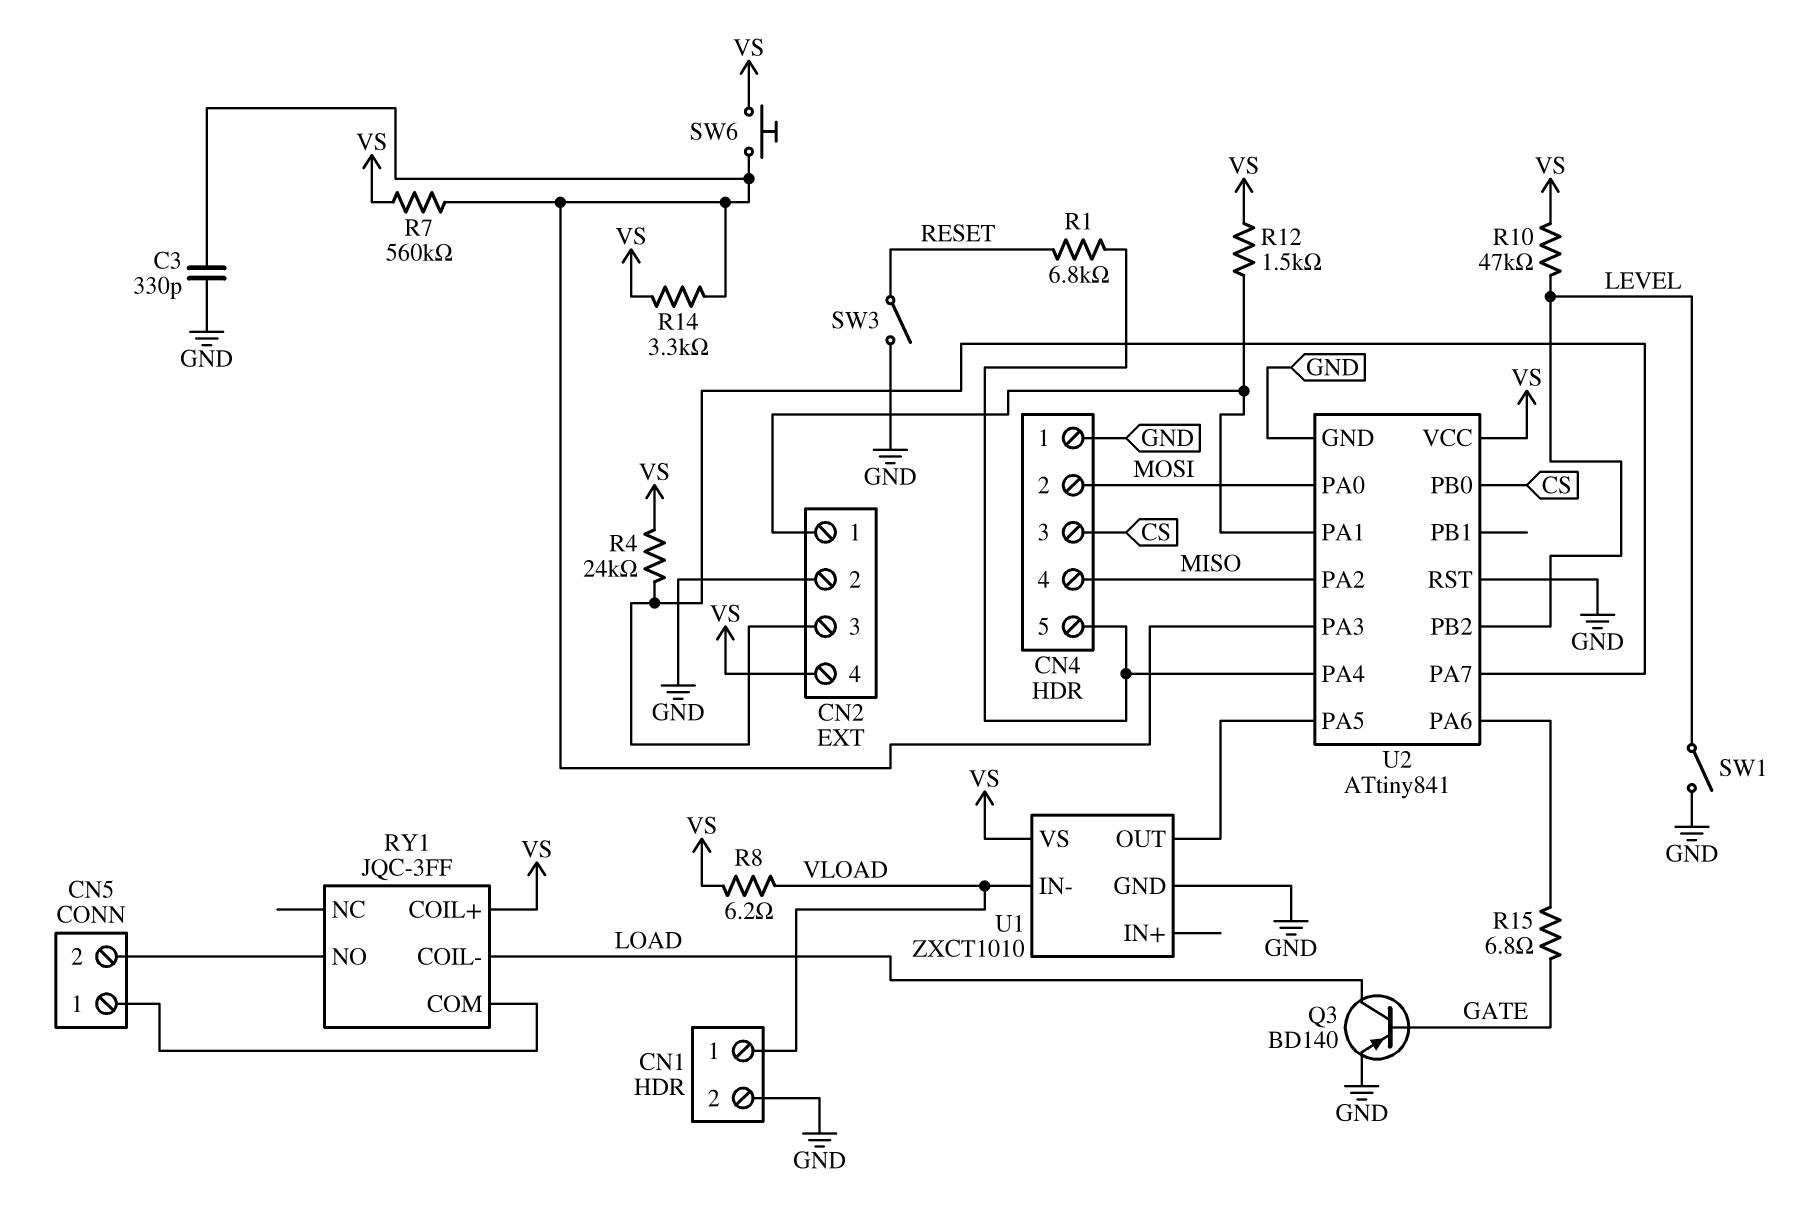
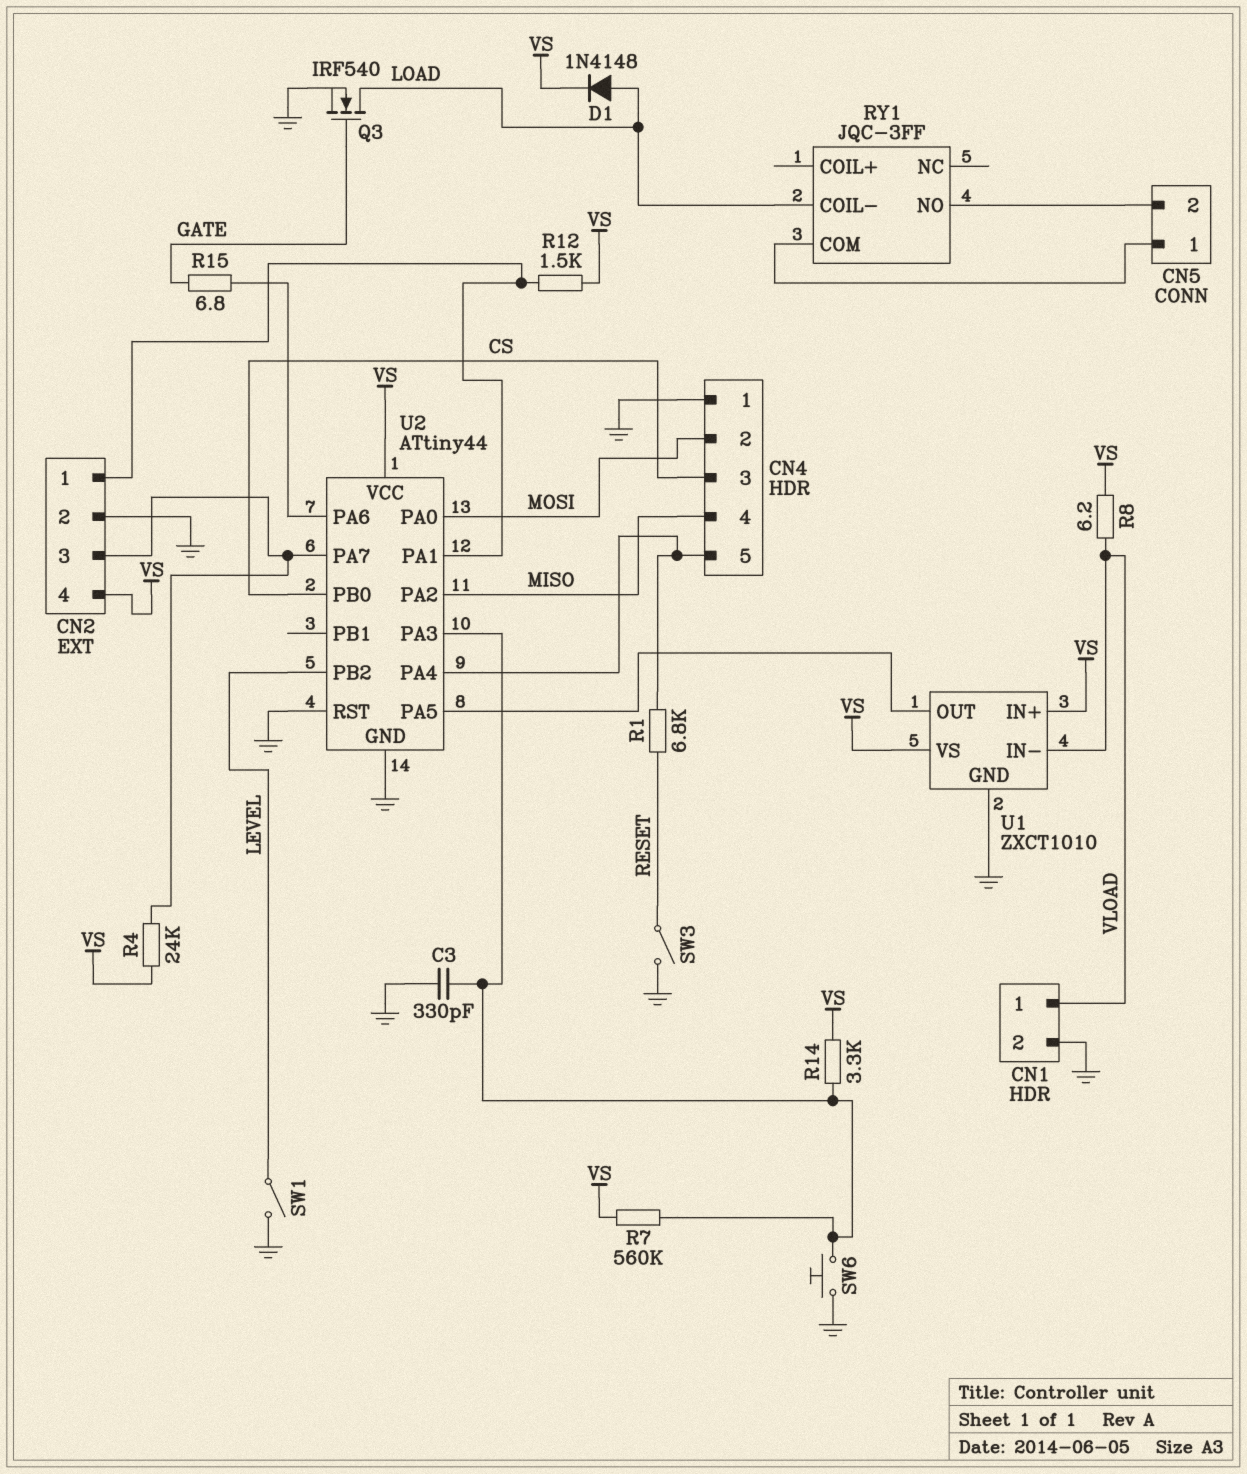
D1: none -> diode 1N4148 (A LOAD, K VS)
Q3: PNP BD140 (B GATE, C LOAD, E GND) -> NMOS IRF540 (G GATE, D LOAD, S GND)
R10: 47k (LEVEL, VS) -> none
RY1 pin COIL+: VS -> none
SW6: button (U2/PA3, VS) -> button (GND, U2/PA3)
U1 pin IN+: none -> VS
U2: ATtiny841 -> ATtiny44

